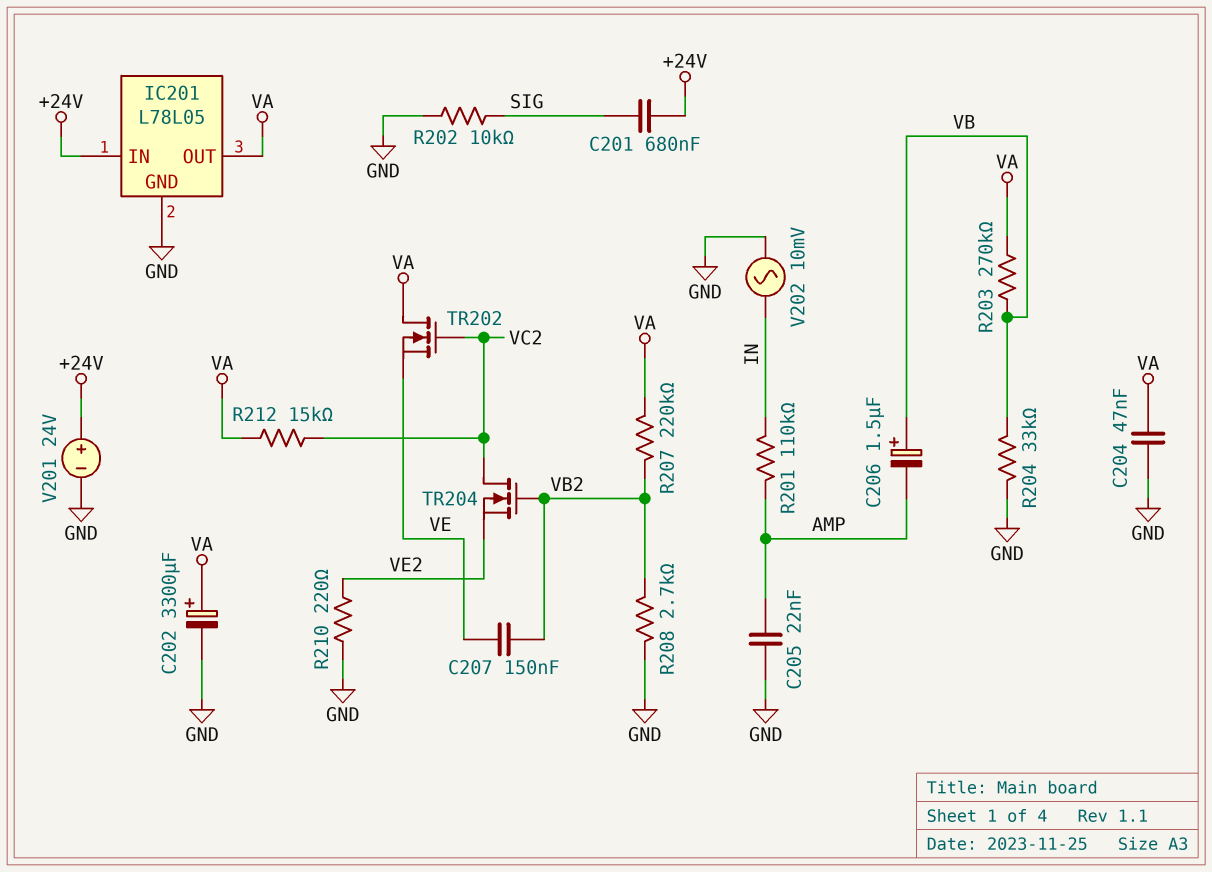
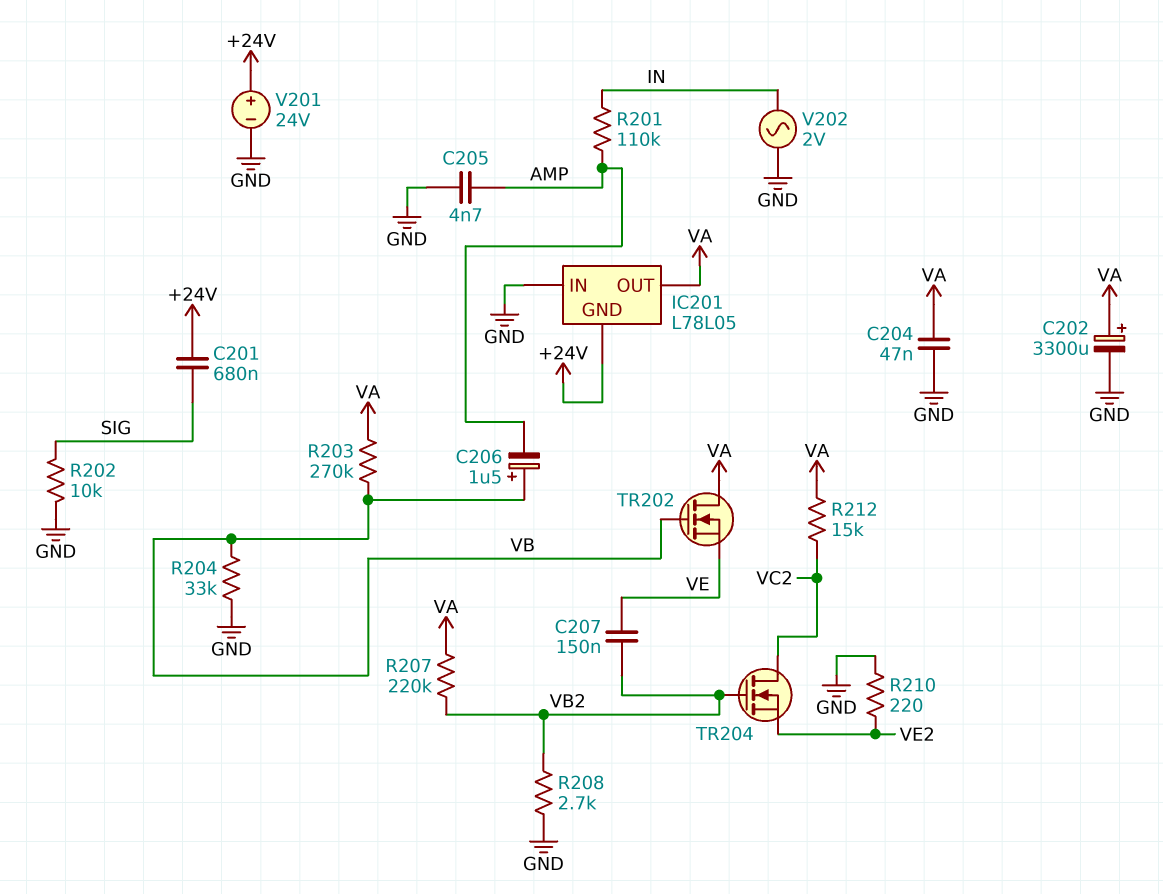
C205: 22nF (AMP, GND) -> 4.7nF (AMP, GND)
IC201 pin GND: GND -> +24V
IC201 pin IN: +24V -> GND
TR202: NMOS (G VC2, D VA, S VE) -> NMOS (G VB, D VA, S VE)
V202: AC 10mV (GND, IN) -> AC 2V (GND, IN)

